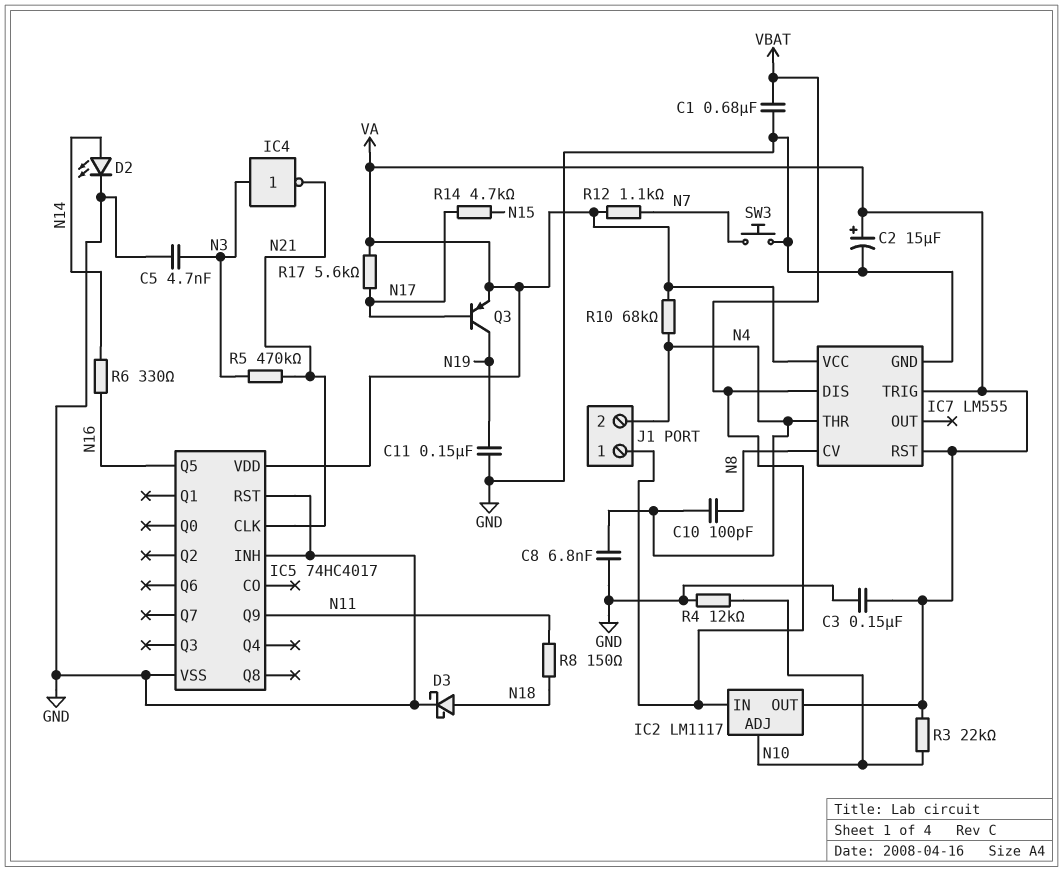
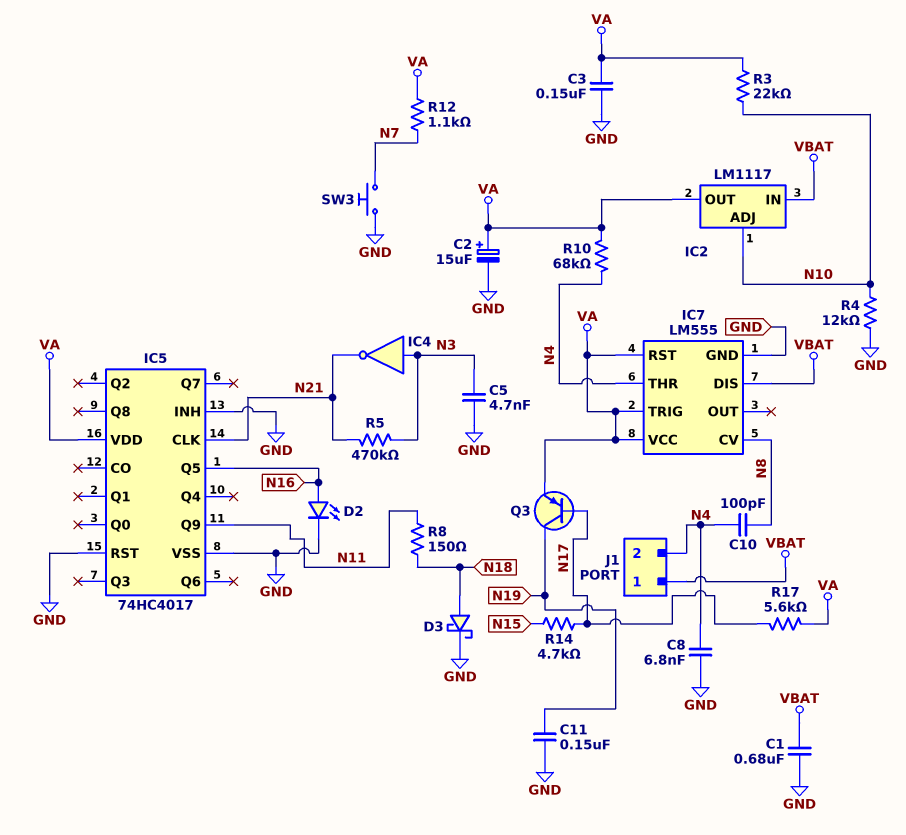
D2: LED (A N14, K GND) -> LED (A N16, K GND)
R6: 330 (N14, N16) -> none

